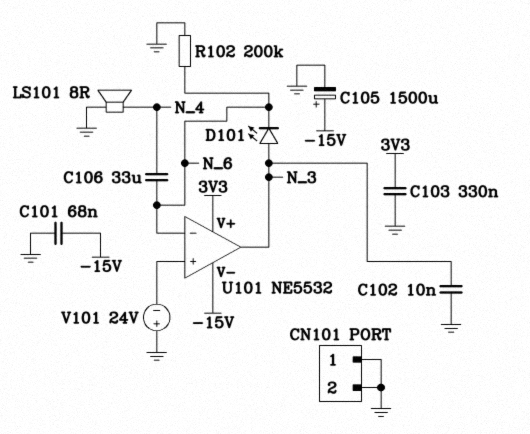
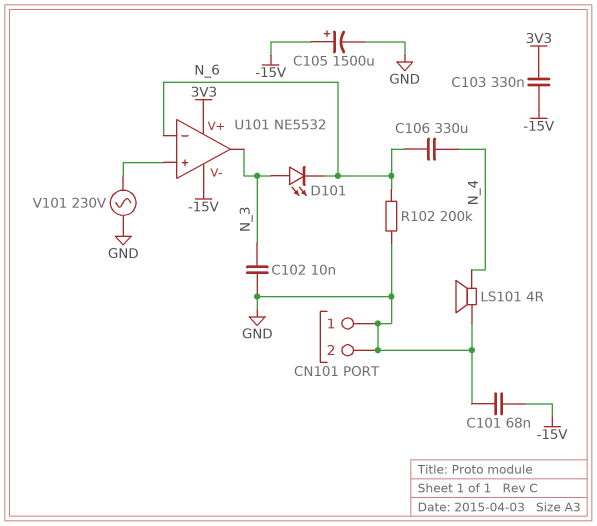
C103: 330nF (3V3, GND) -> 330nF (-15V, 3V3)
C106: 33uF (N_4, N_6) -> 330uF (N_4, N_6)
LS101: speaker 8R (GND, N_4) -> speaker 4R (GND, N_4)
V101: 24V (plus GND, minus U101/in+) -> AC 230V (GND, U101/in+)

